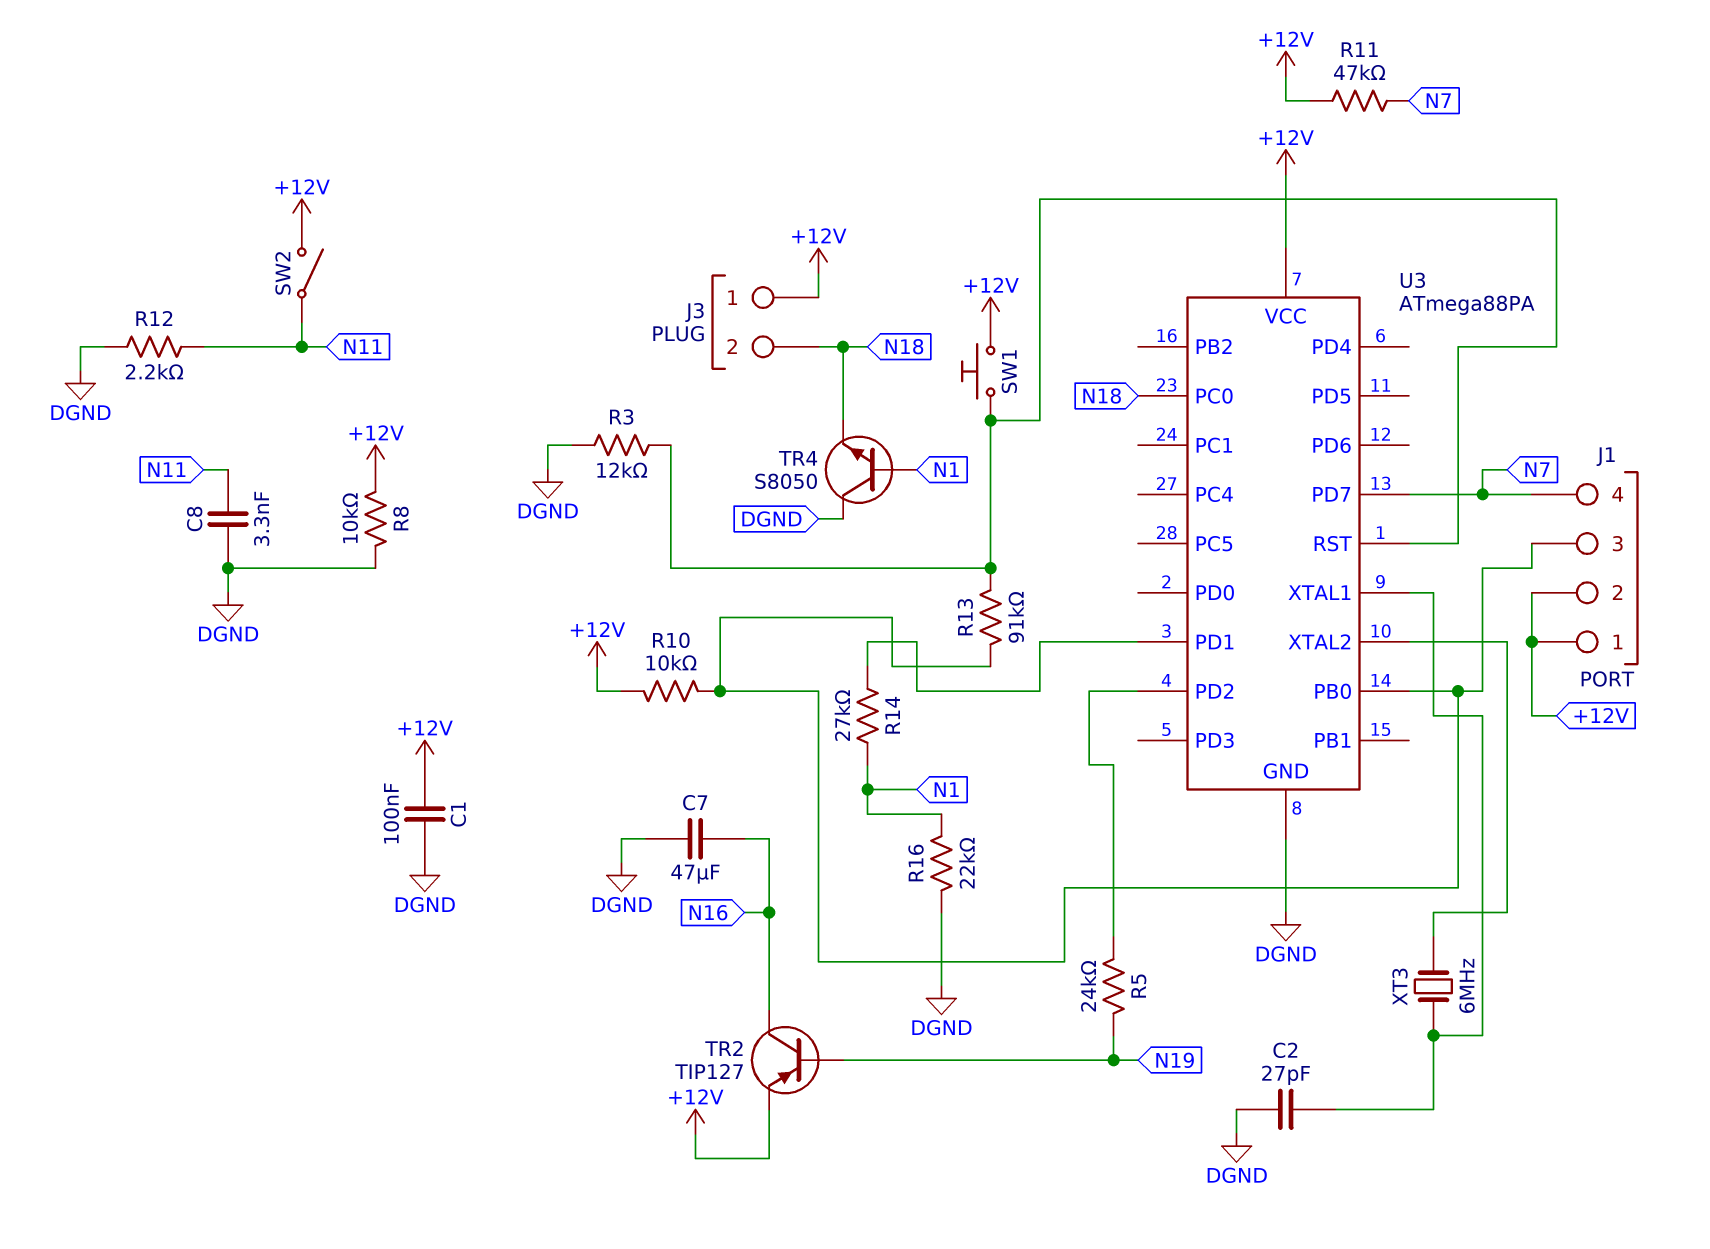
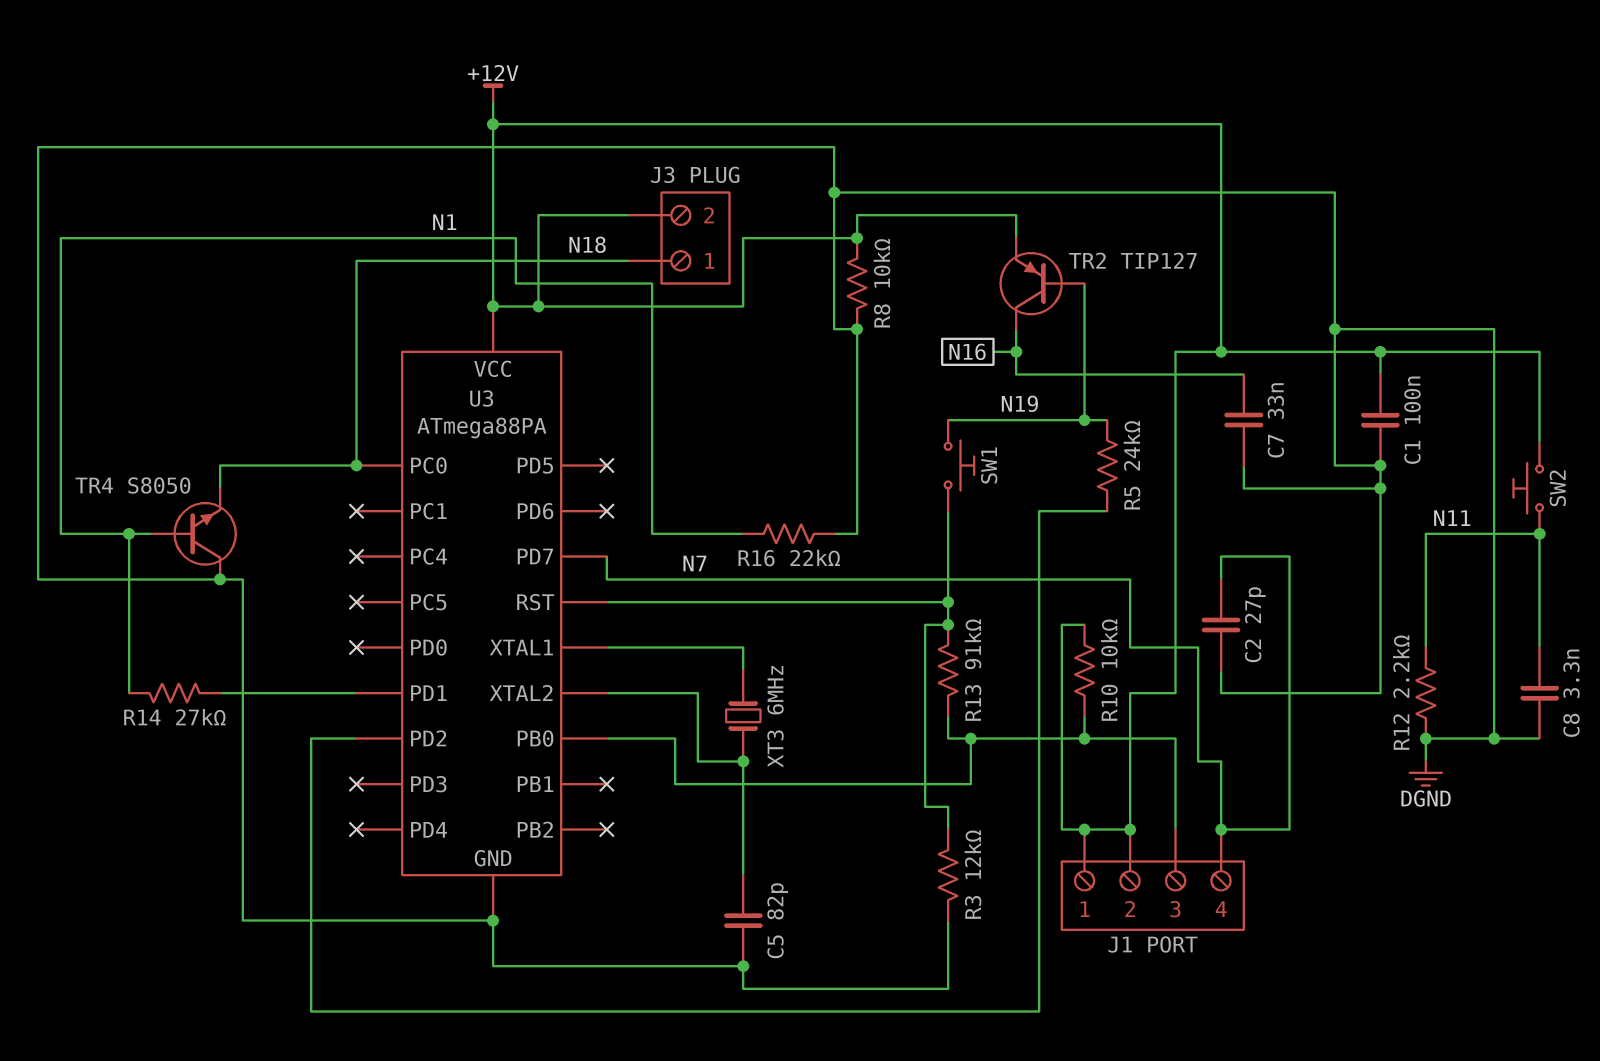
C2: 27pF (DGND, U3/XTAL1) -> 27pF (DGND, N7)
C5: none -> 82pF (DGND, U3/XTAL2)
C7: 47uF (DGND, N16) -> 33nF (DGND, N16)
J3 pin 1: +12V -> N18
J3 pin 2: N18 -> +12V
R11: 47k (+12V, N7) -> none
SW1: button (+12V, U3/RST) -> button (N19, U3/RST)
SW2: switch (+12V, N11) -> button (+12V, N11)

